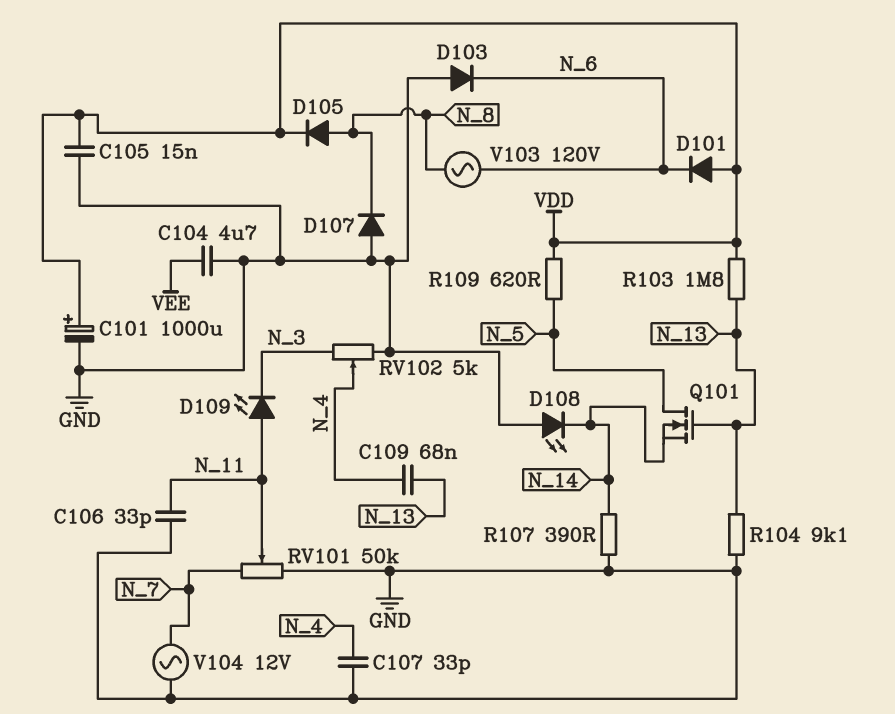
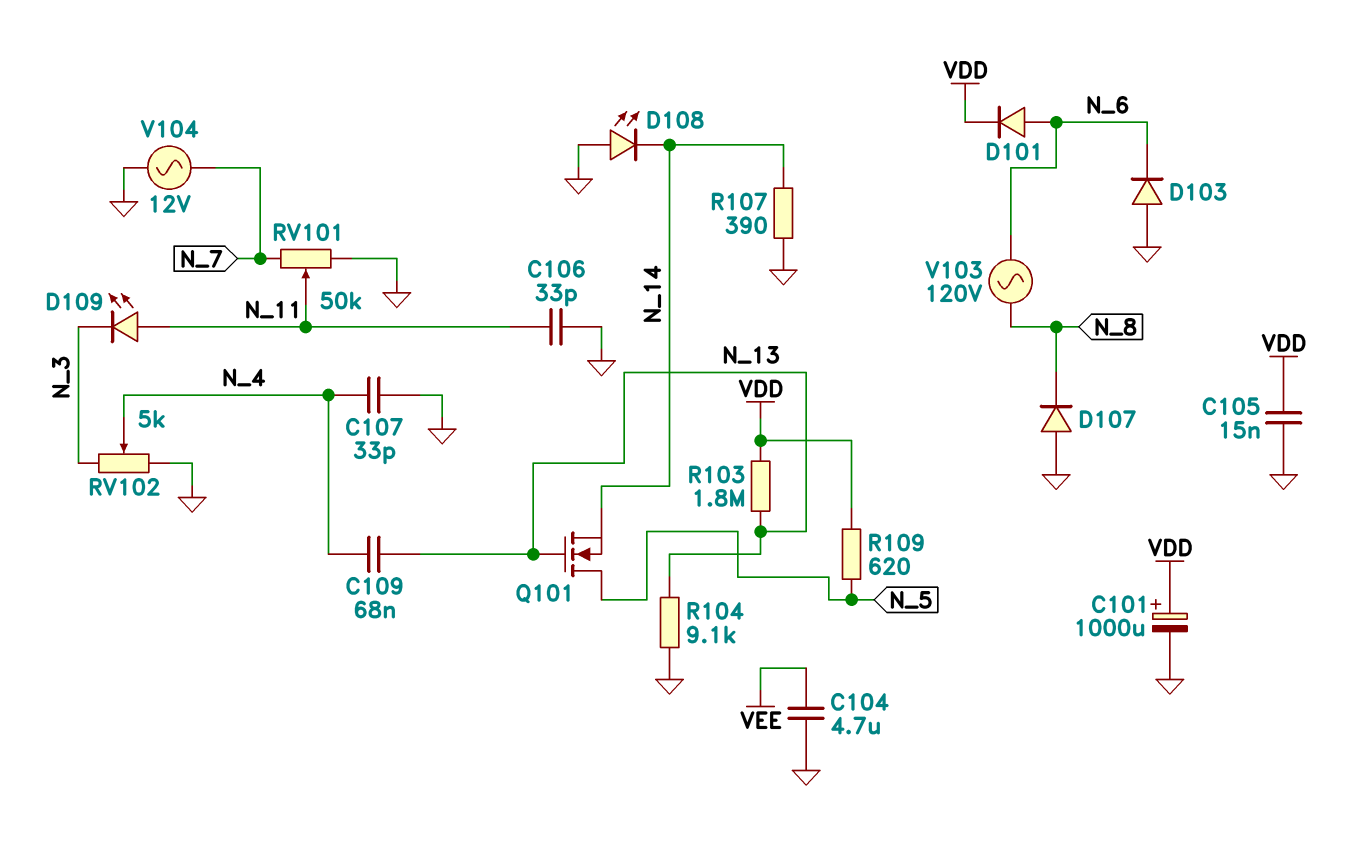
D101: diode (A VDD, K N_6) -> diode (A N_6, K VDD)
D105: diode (A N_8, K VDD) -> none

